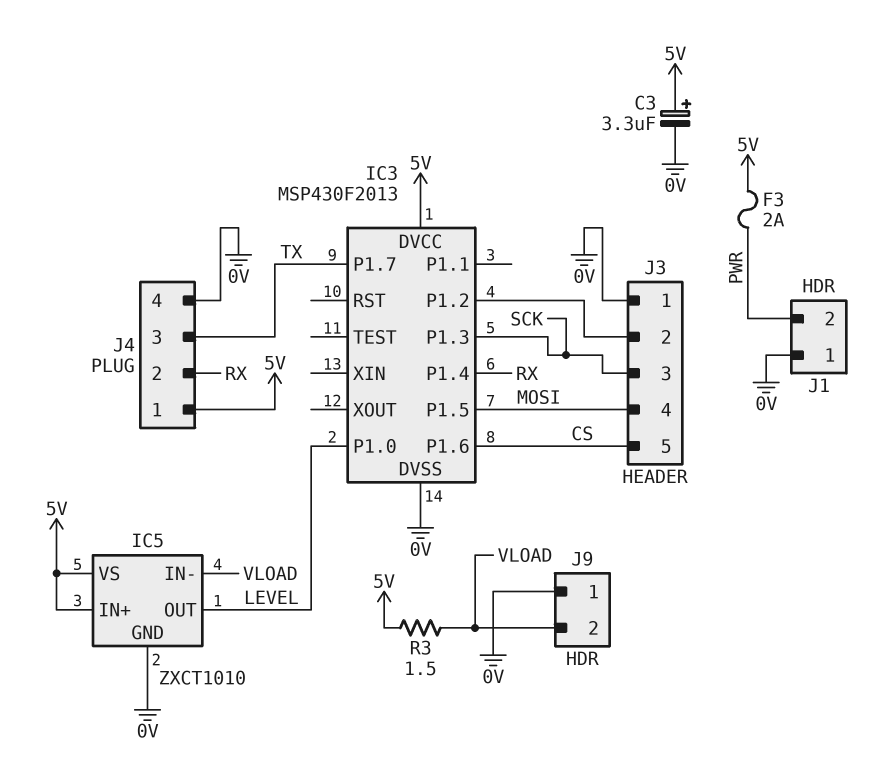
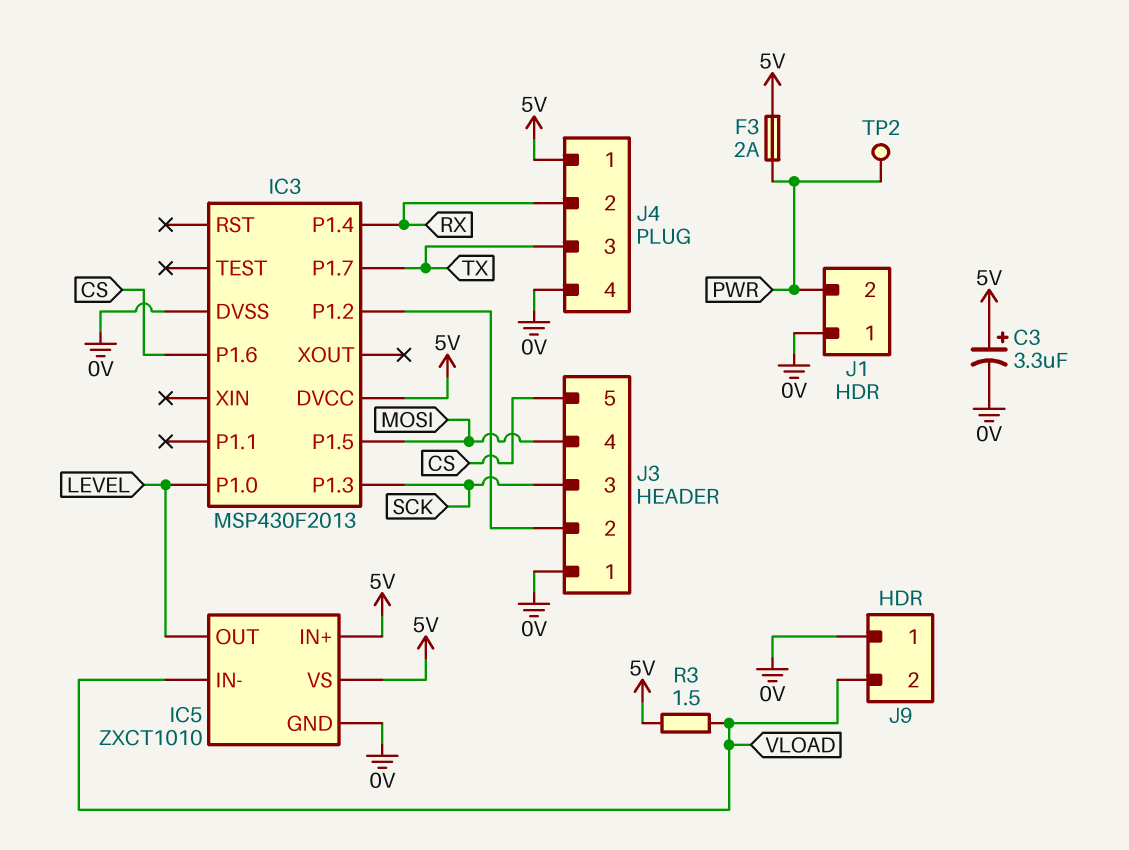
TP2: none -> test point (PWR)

